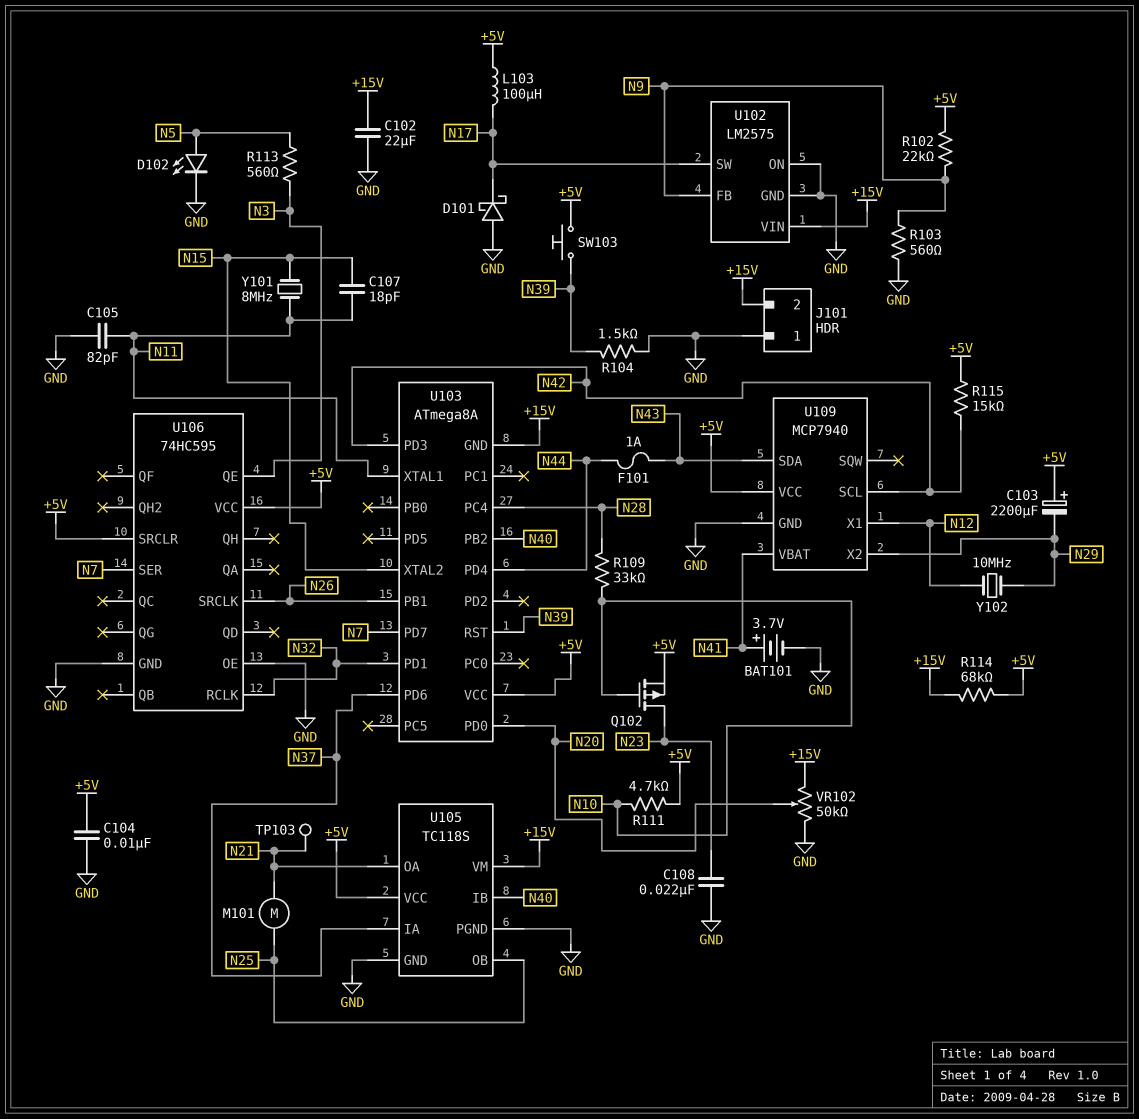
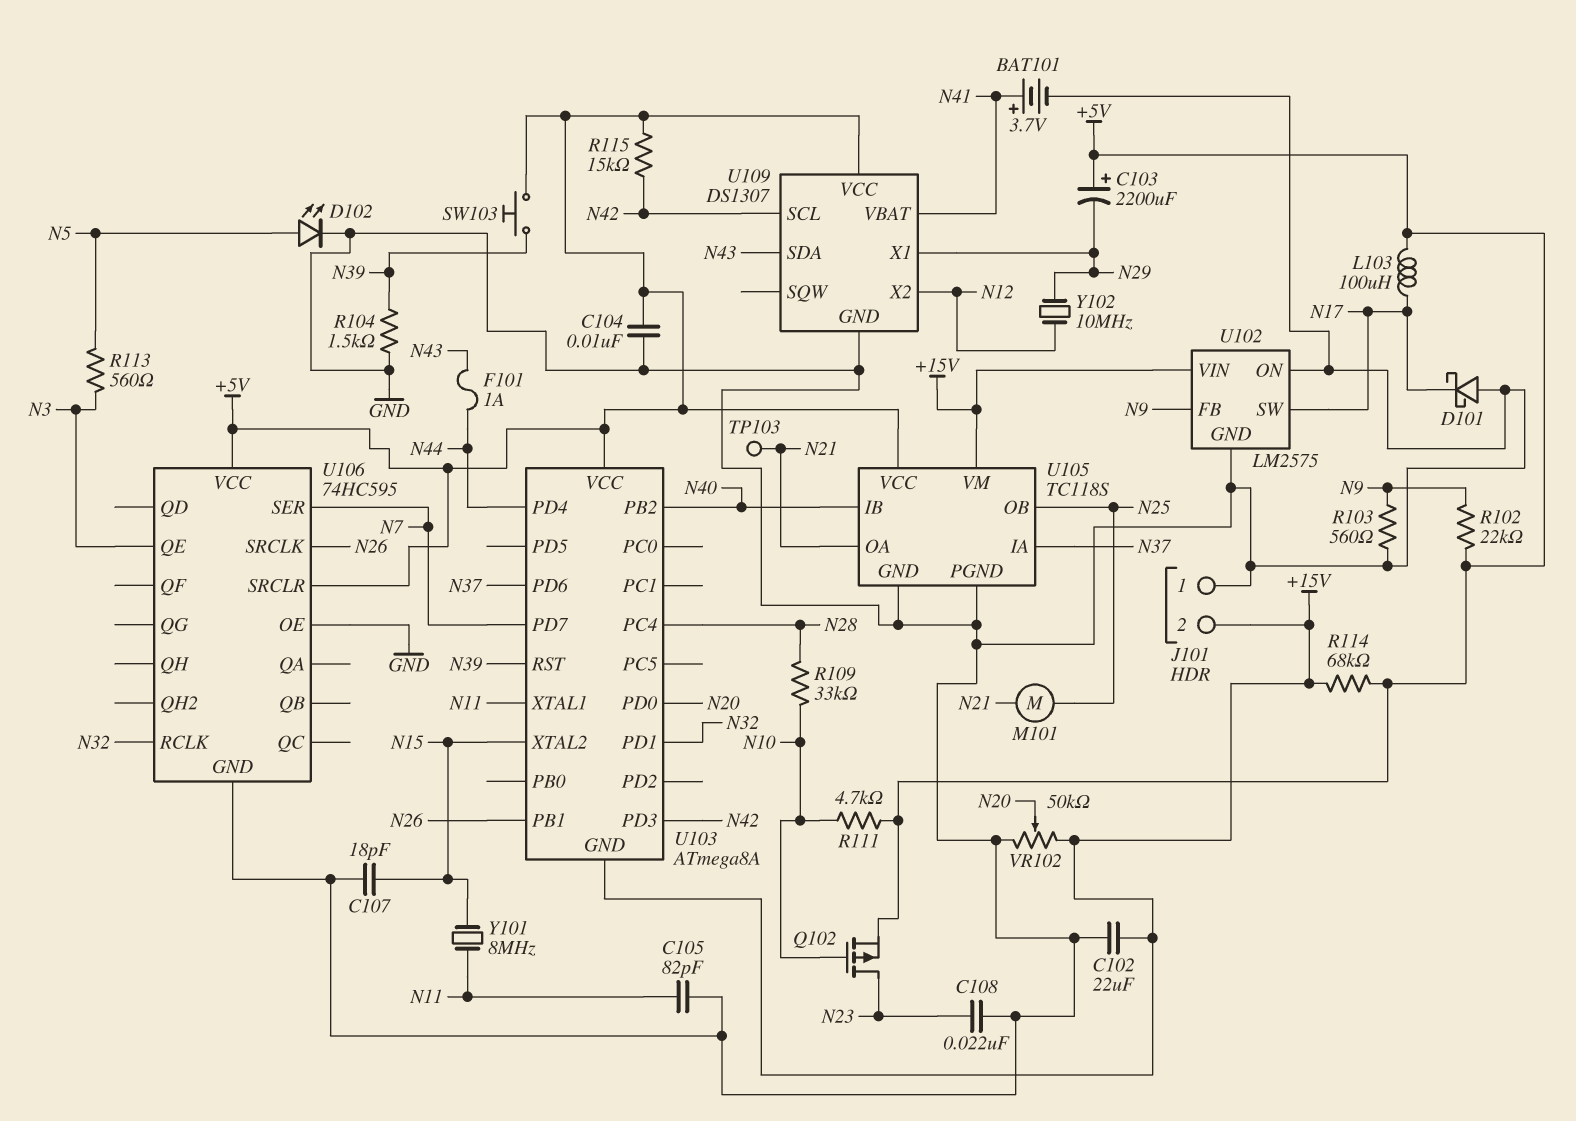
C107: 18pF (N11, N15) -> 18pF (GND, N15)
U109: MCP7940 -> DS1307
U109 pin X1: N12 -> N29
U109 pin X2: N29 -> N12

